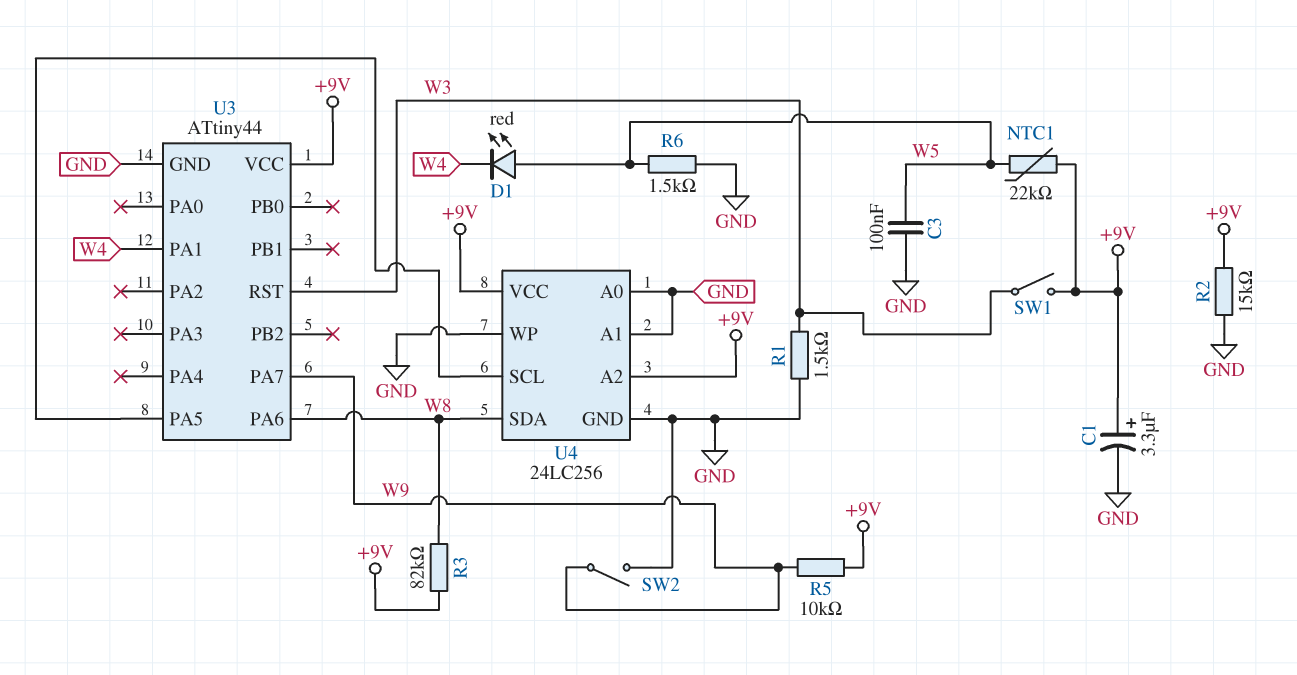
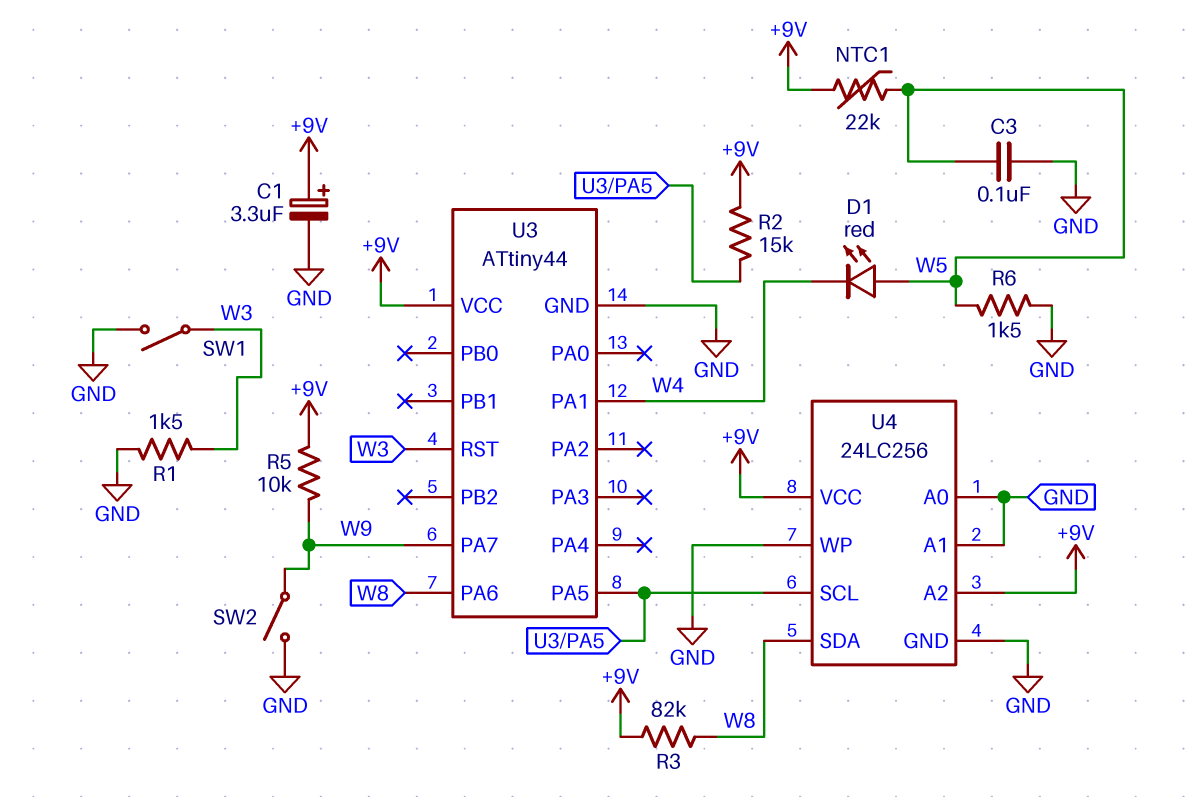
R2: 15k (+9V, GND) -> 15k (+9V, U3/PA5)
SW1: switch (+9V, W3) -> switch (GND, W3)

